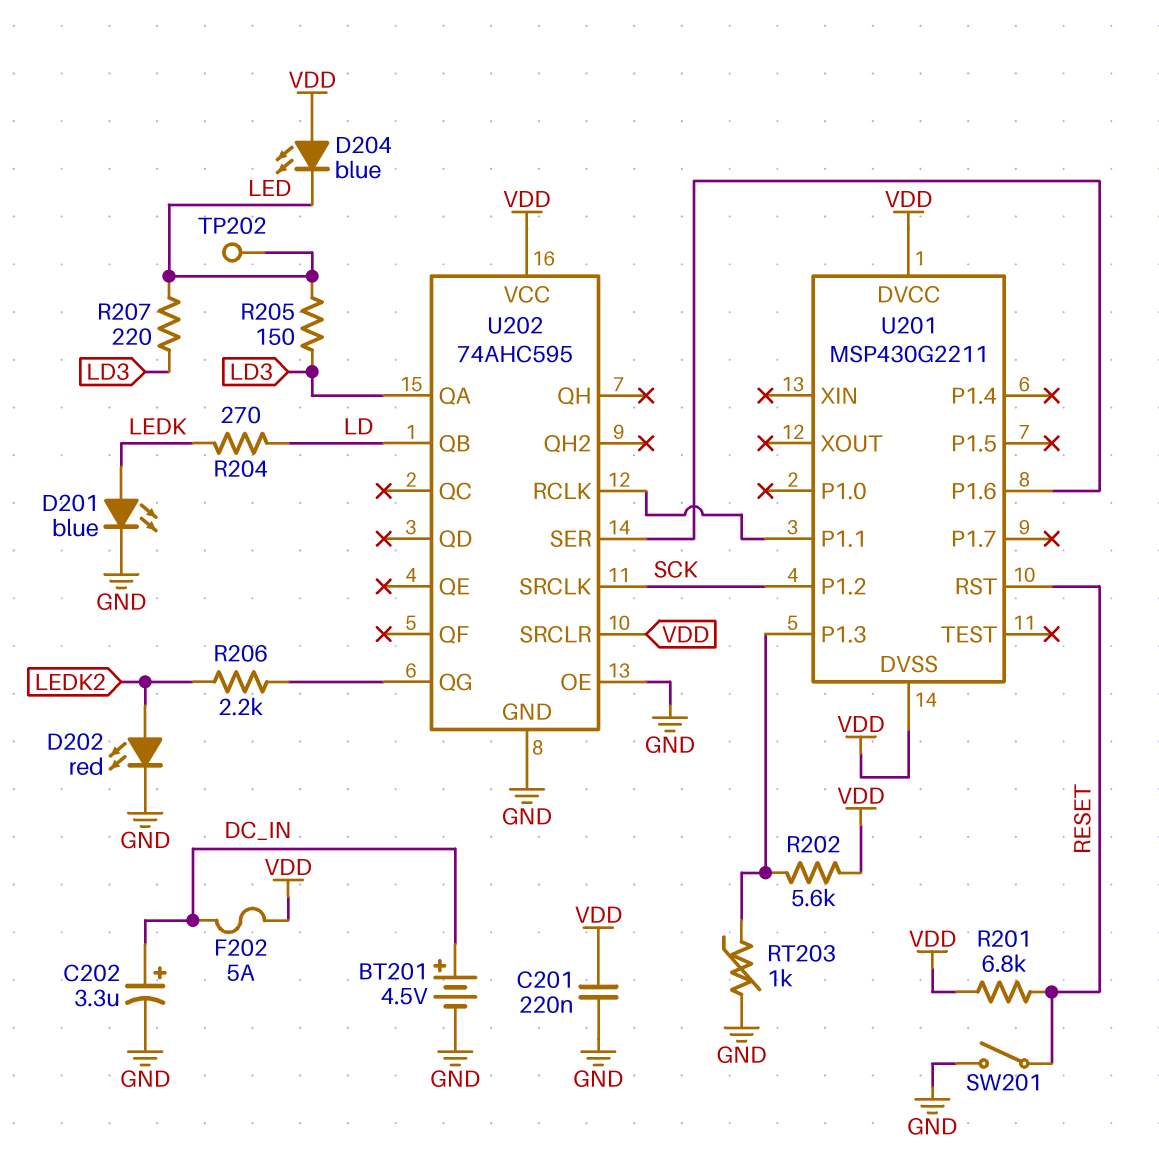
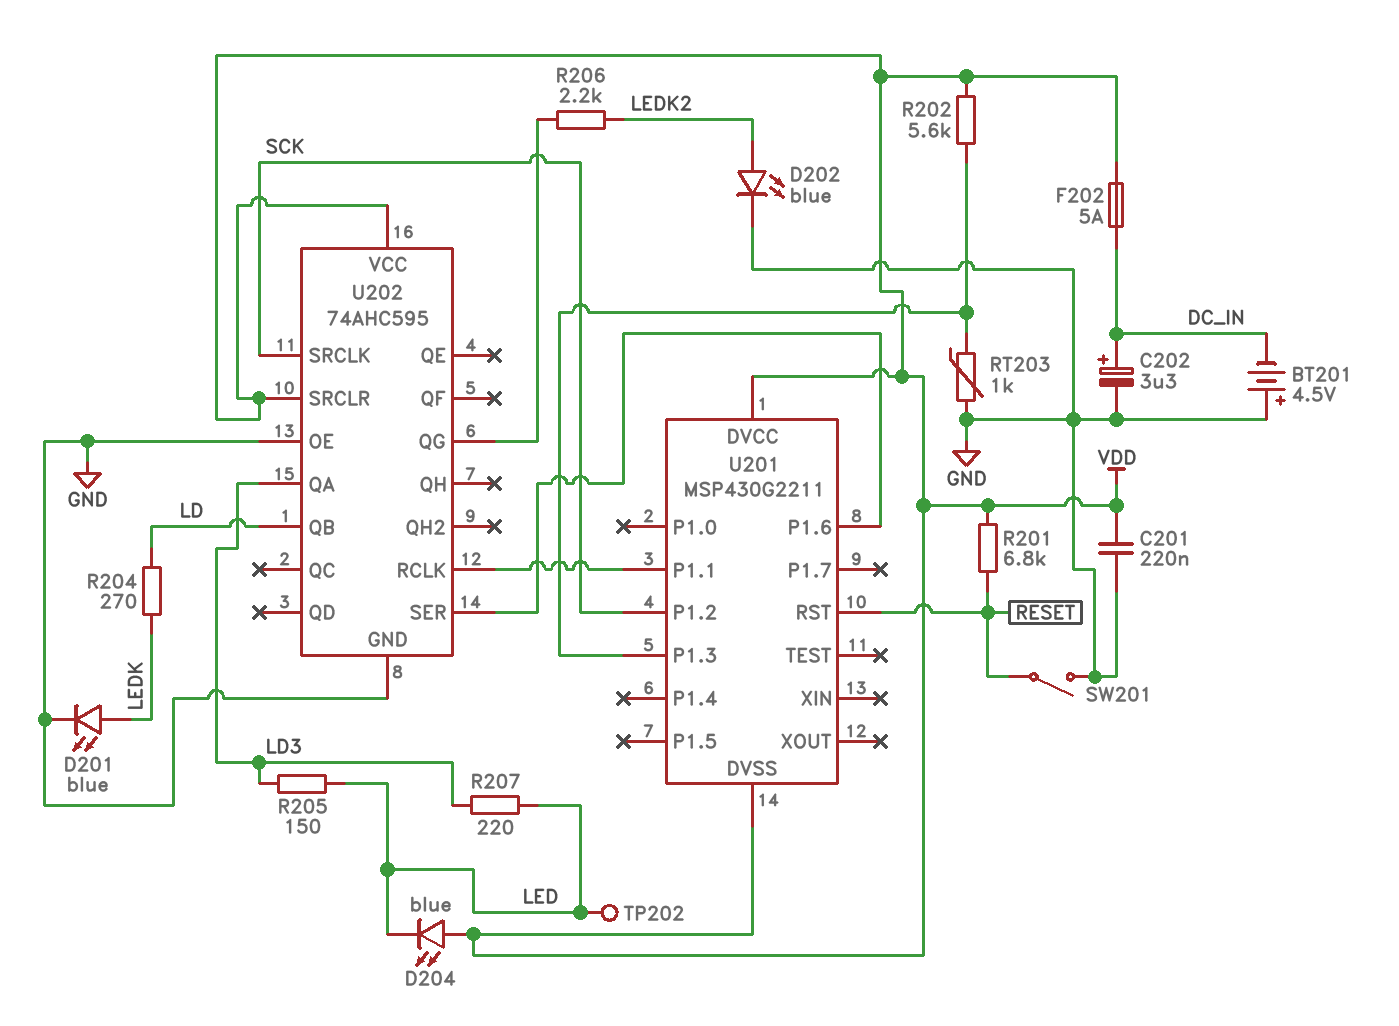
BT201: 4.5V (plus DC_IN, minus GND) -> 4.5V (plus GND, minus DC_IN)
D202: LED red (A LEDK2, K GND) -> LED blue (A LEDK2, K GND)

